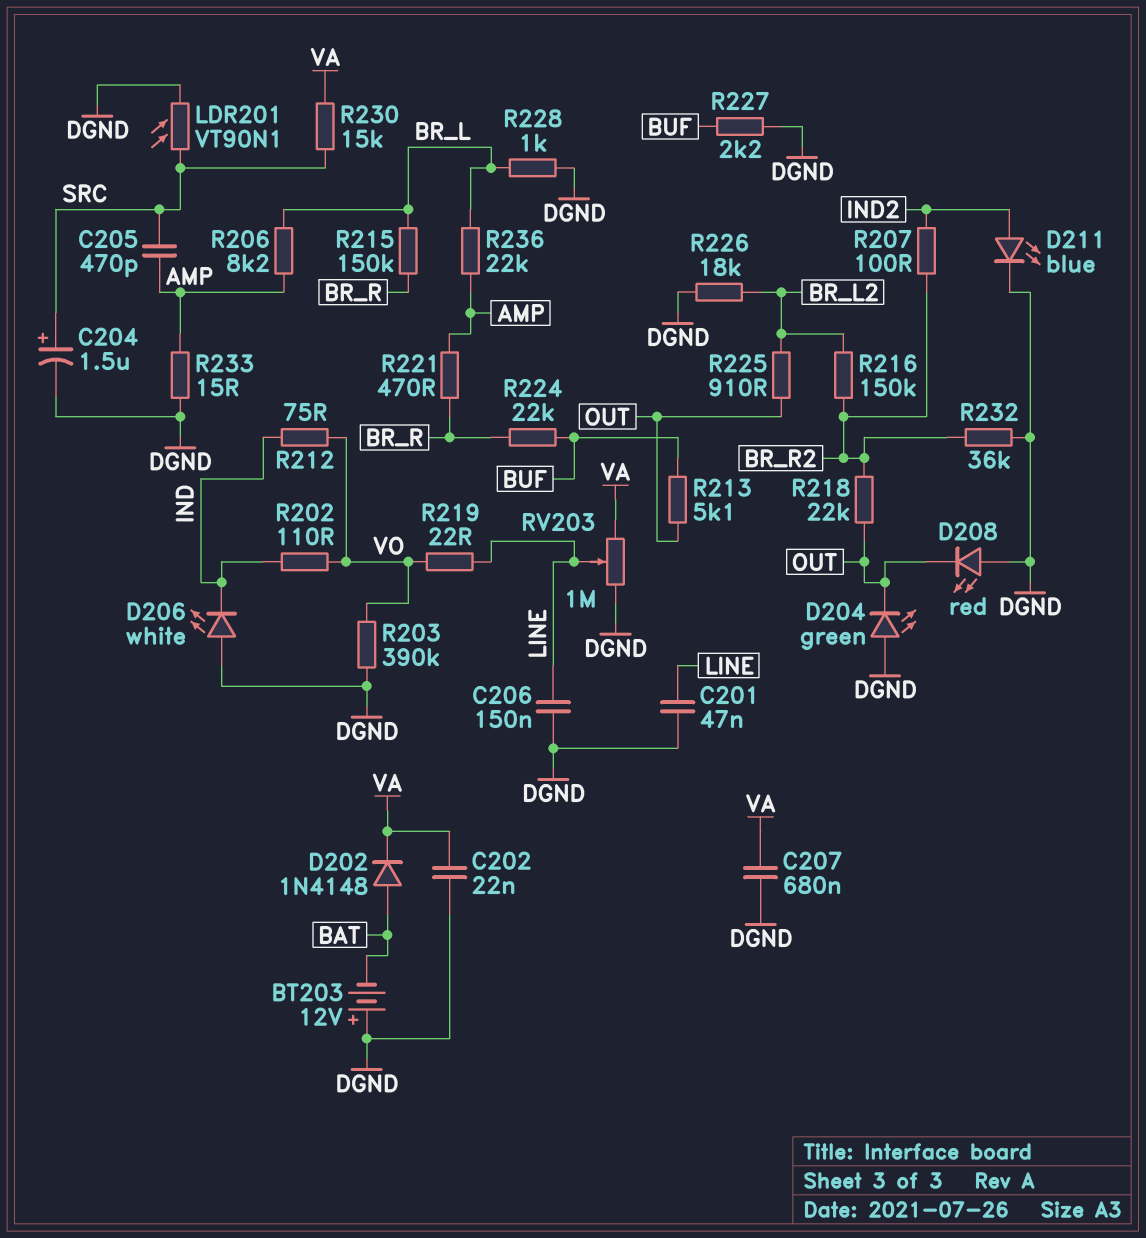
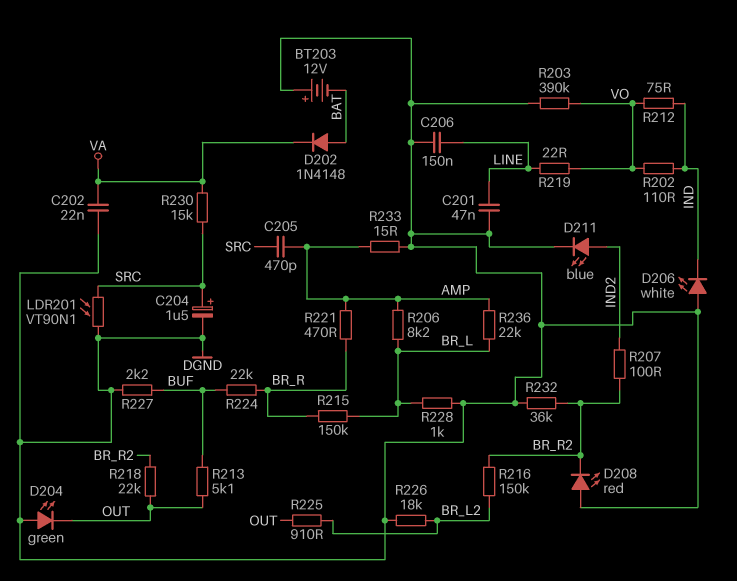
C207: 680nF (DGND, VA) -> none
D208: LED red (A DGND, K OUT) -> LED red (A DGND, K BR_R2)
RV203: 1M (DGND, VA, wiper LINE) -> none

